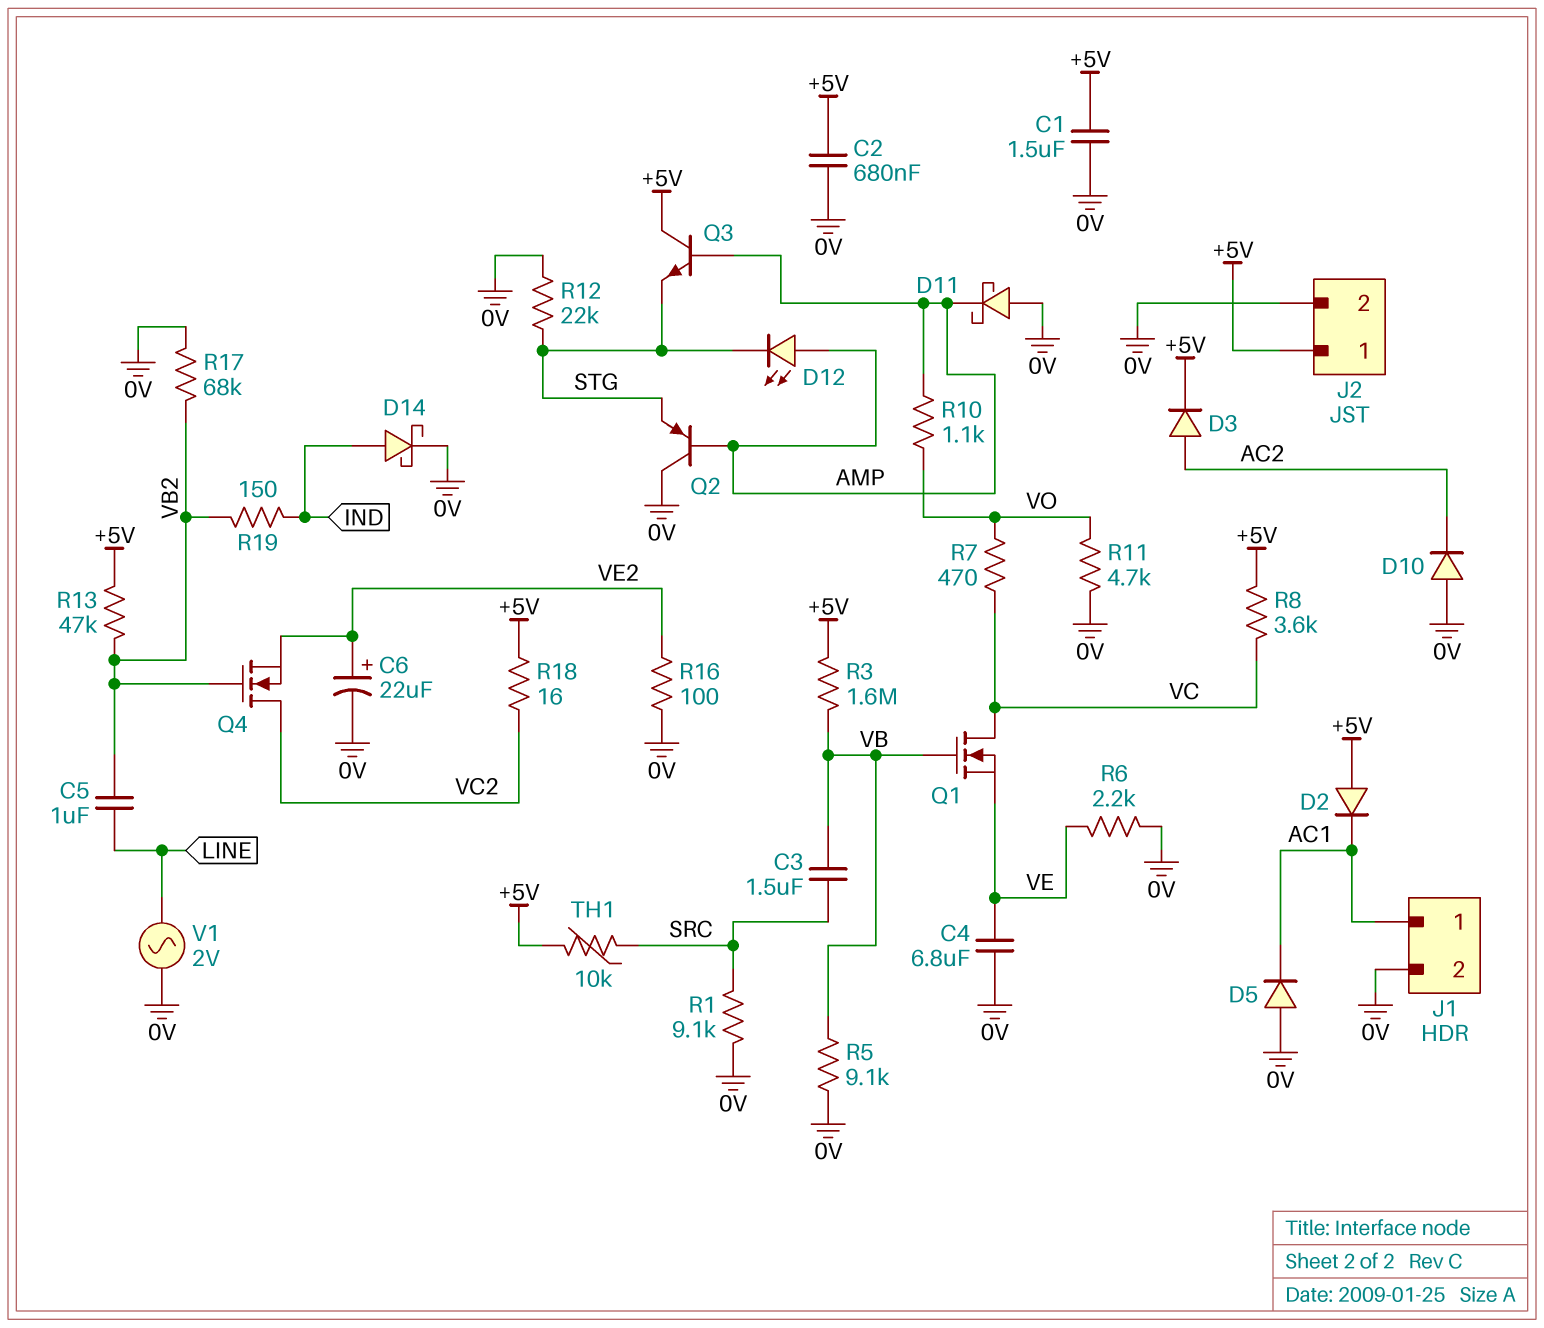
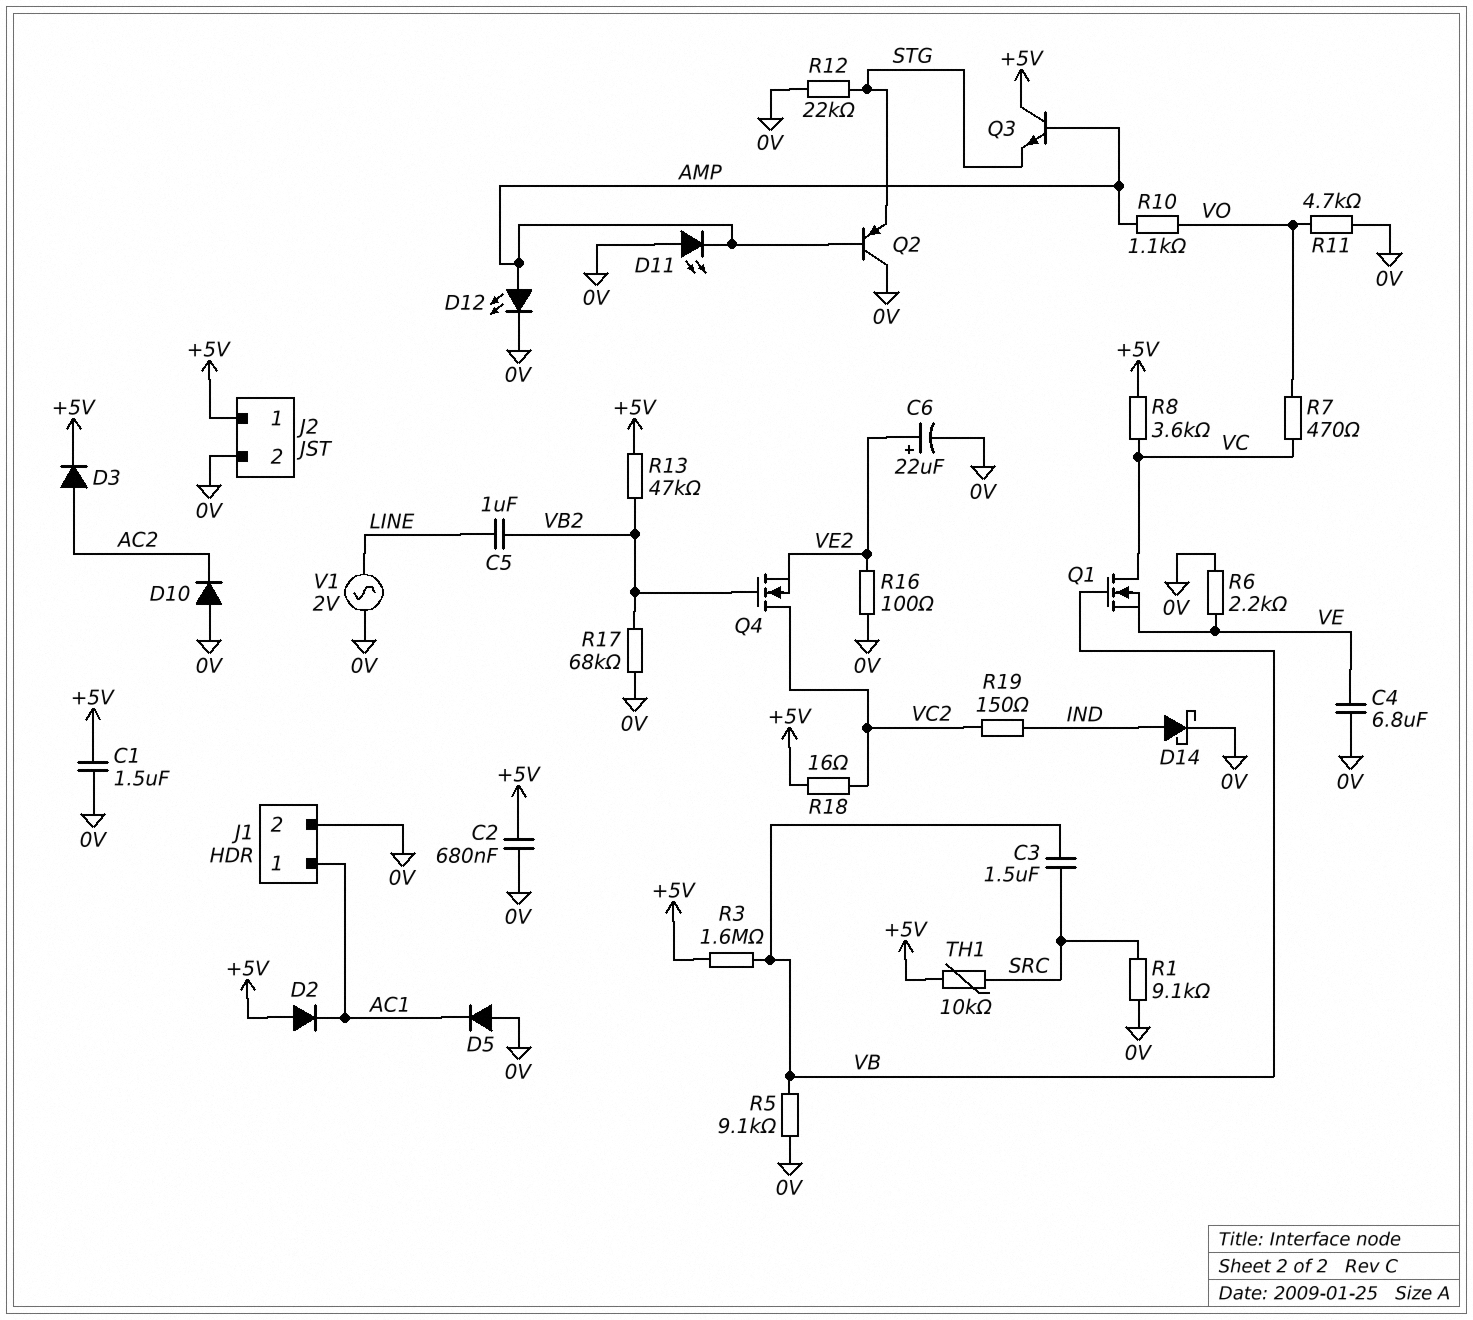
D11: schottky (A 0V, K AMP) -> LED (A 0V, K AMP)
D12: LED (A AMP, K STG) -> LED (A AMP, K 0V)
R19: 150 (IND, VB2) -> 150 (IND, VC2)

